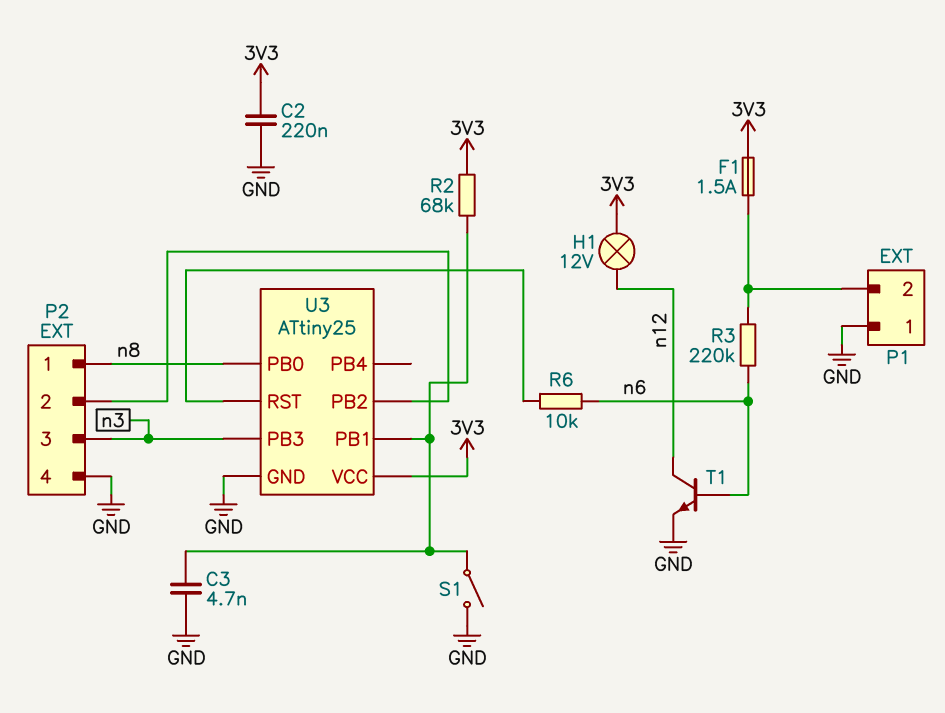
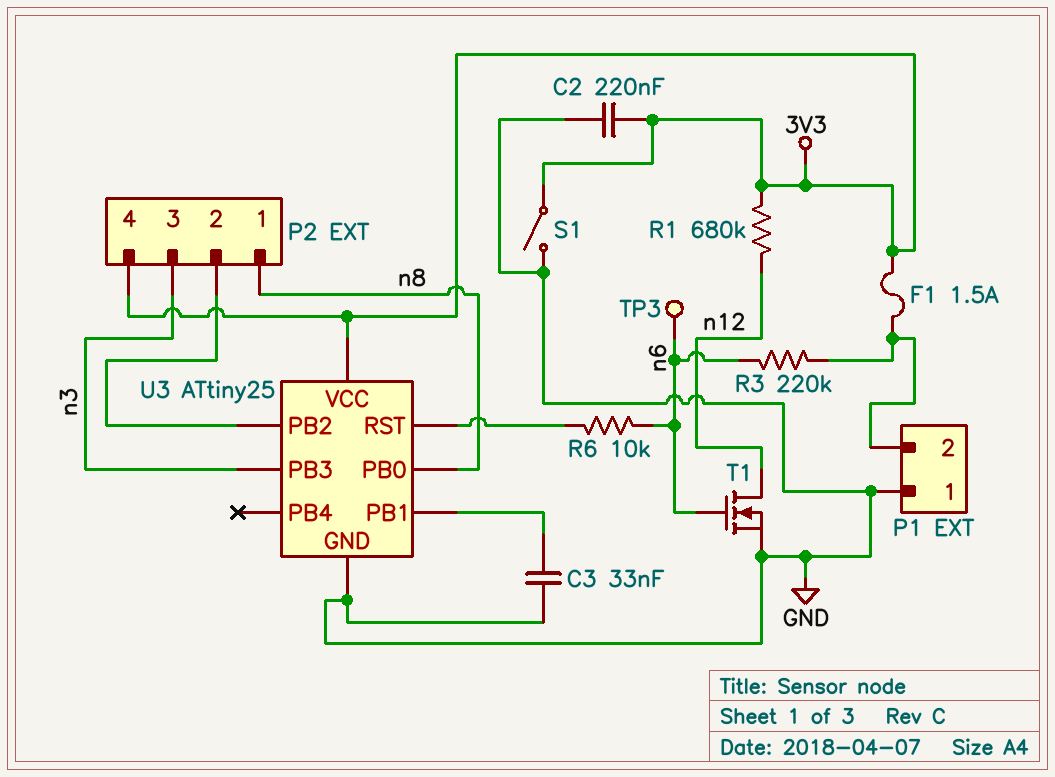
C3: 4.7nF (GND, U3/PB1) -> 33nF (GND, U3/PB1)
H1: lamp 12V (3V3, n12) -> none
P2 pin 4: GND -> 3V3
R1: none -> 680k (3V3, n12)
R2: 68k (3V3, U3/PB1) -> none
S1: switch (GND, U3/PB1) -> switch (3V3, GND)
T1: NPN (B n6, C n12, E GND) -> NMOS (G n6, D n12, S GND)
TP3: none -> test point (n6)

